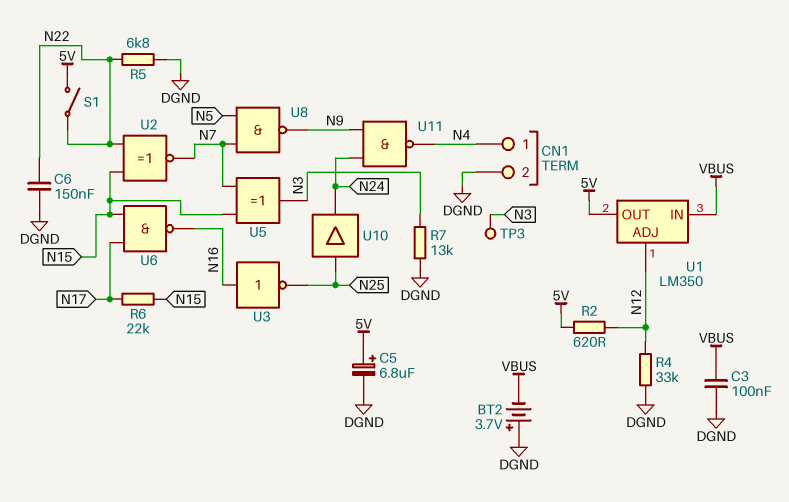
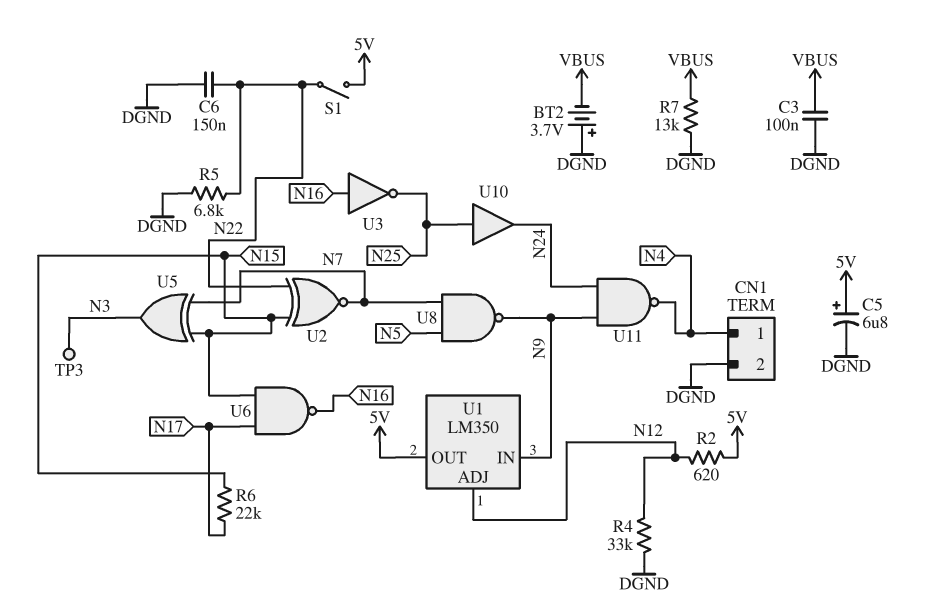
R7: 13k (DGND, N3) -> 13k (DGND, VBUS)
U1 pin IN: VBUS -> N9

